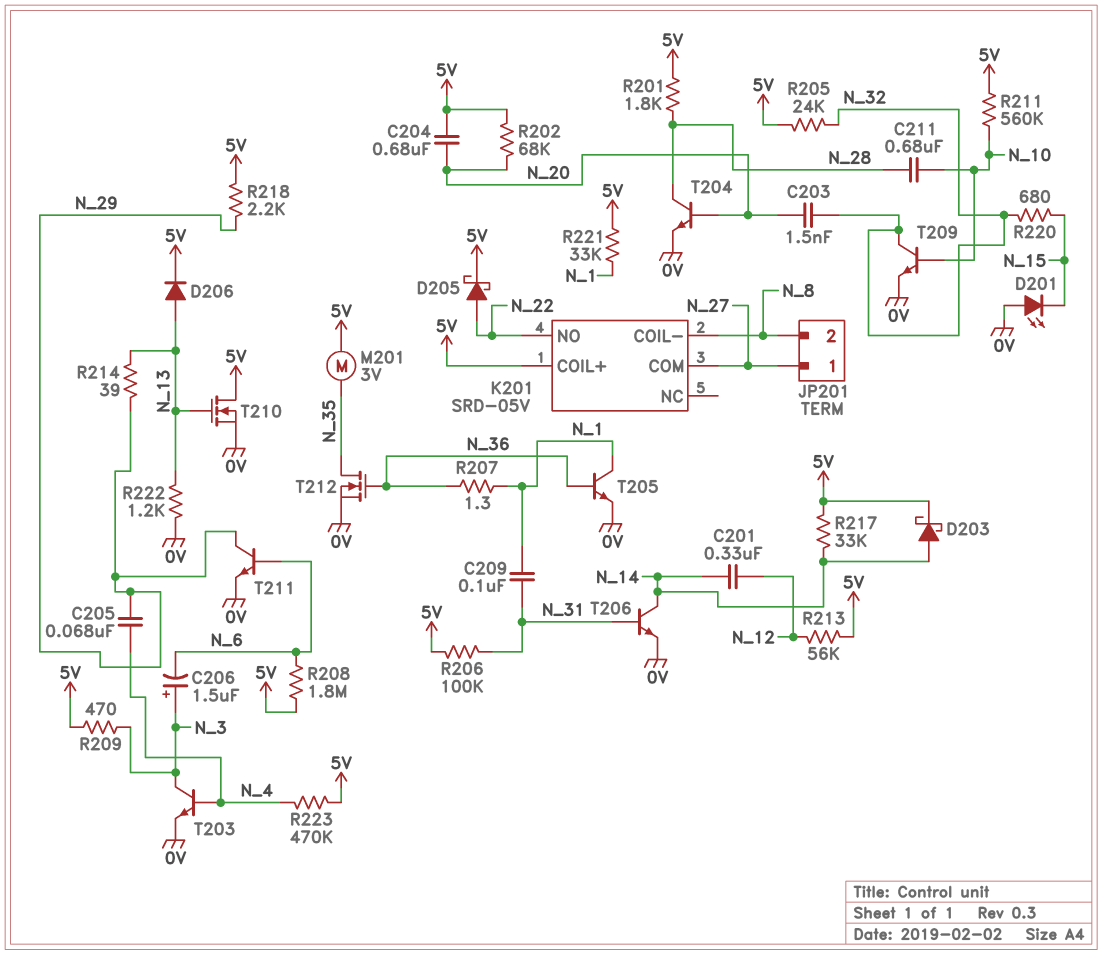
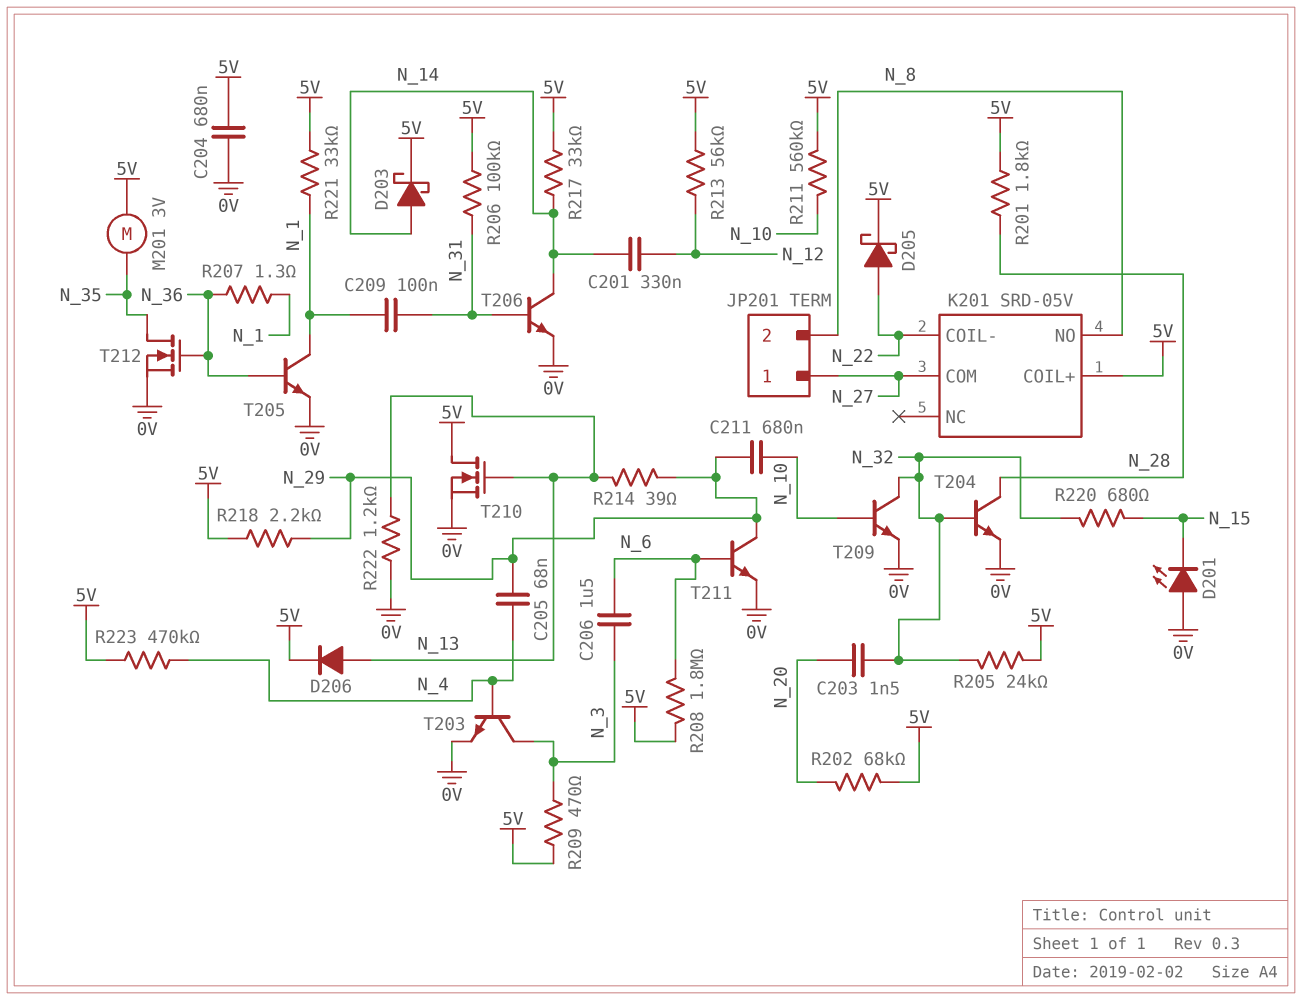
C204: 680nF (5V, N_20) -> 680nF (0V, 5V)
C206: 1.5uF (plus N_3, minus N_6) -> 1.5uF (N_3, N_6)
C211: 680nF (N_10, N_28) -> 680nF (N_10, N_29)
K201 pin COIL-: N_8 -> N_22
K201 pin NO: N_22 -> N_8
T204: NPN (B N_20, C N_28, E 0V) -> NPN (B N_32, C N_28, E 0V)

